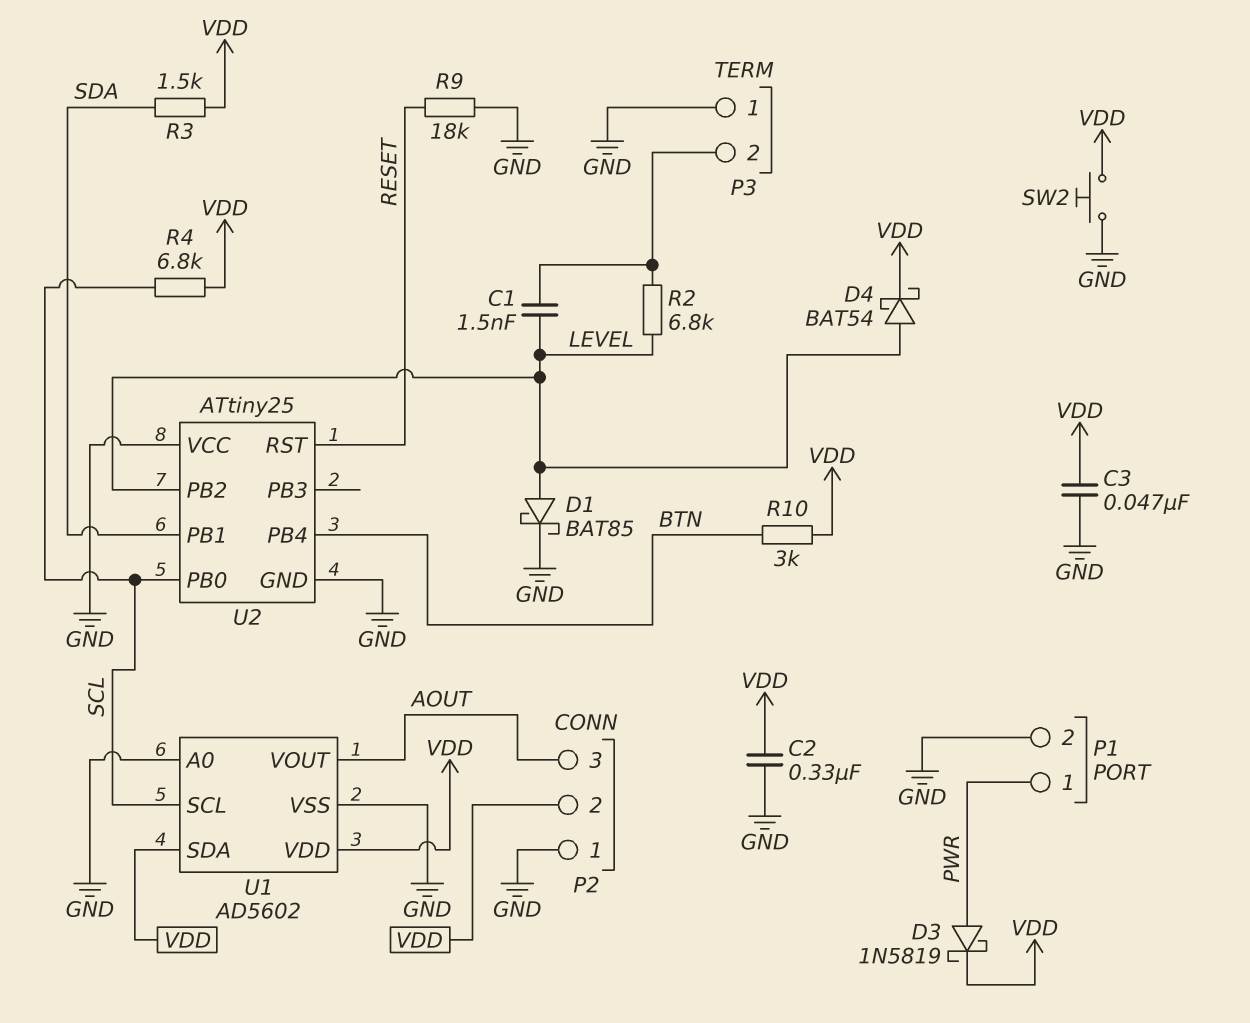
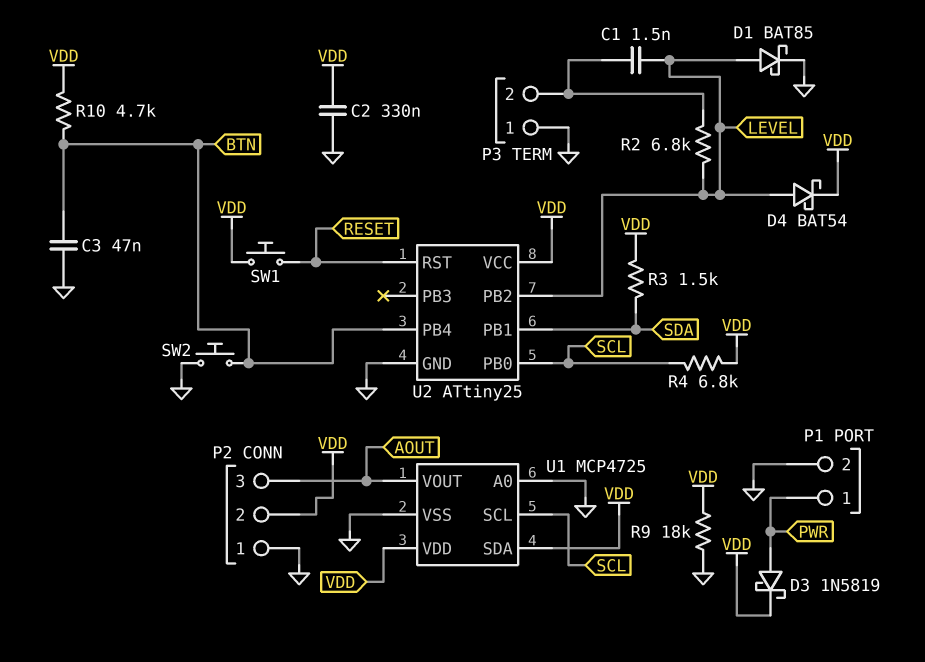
C3: 47nF (GND, VDD) -> 47nF (BTN, GND)
R9: 18k (GND, RESET) -> 18k (GND, VDD)
R10: 3k (BTN, VDD) -> 4.7k (BTN, VDD)
SW1: none -> button (RESET, VDD)
SW2: button (GND, VDD) -> button (BTN, GND)
U1: AD5602 -> MCP4725
U2 pin VCC: GND -> VDD

